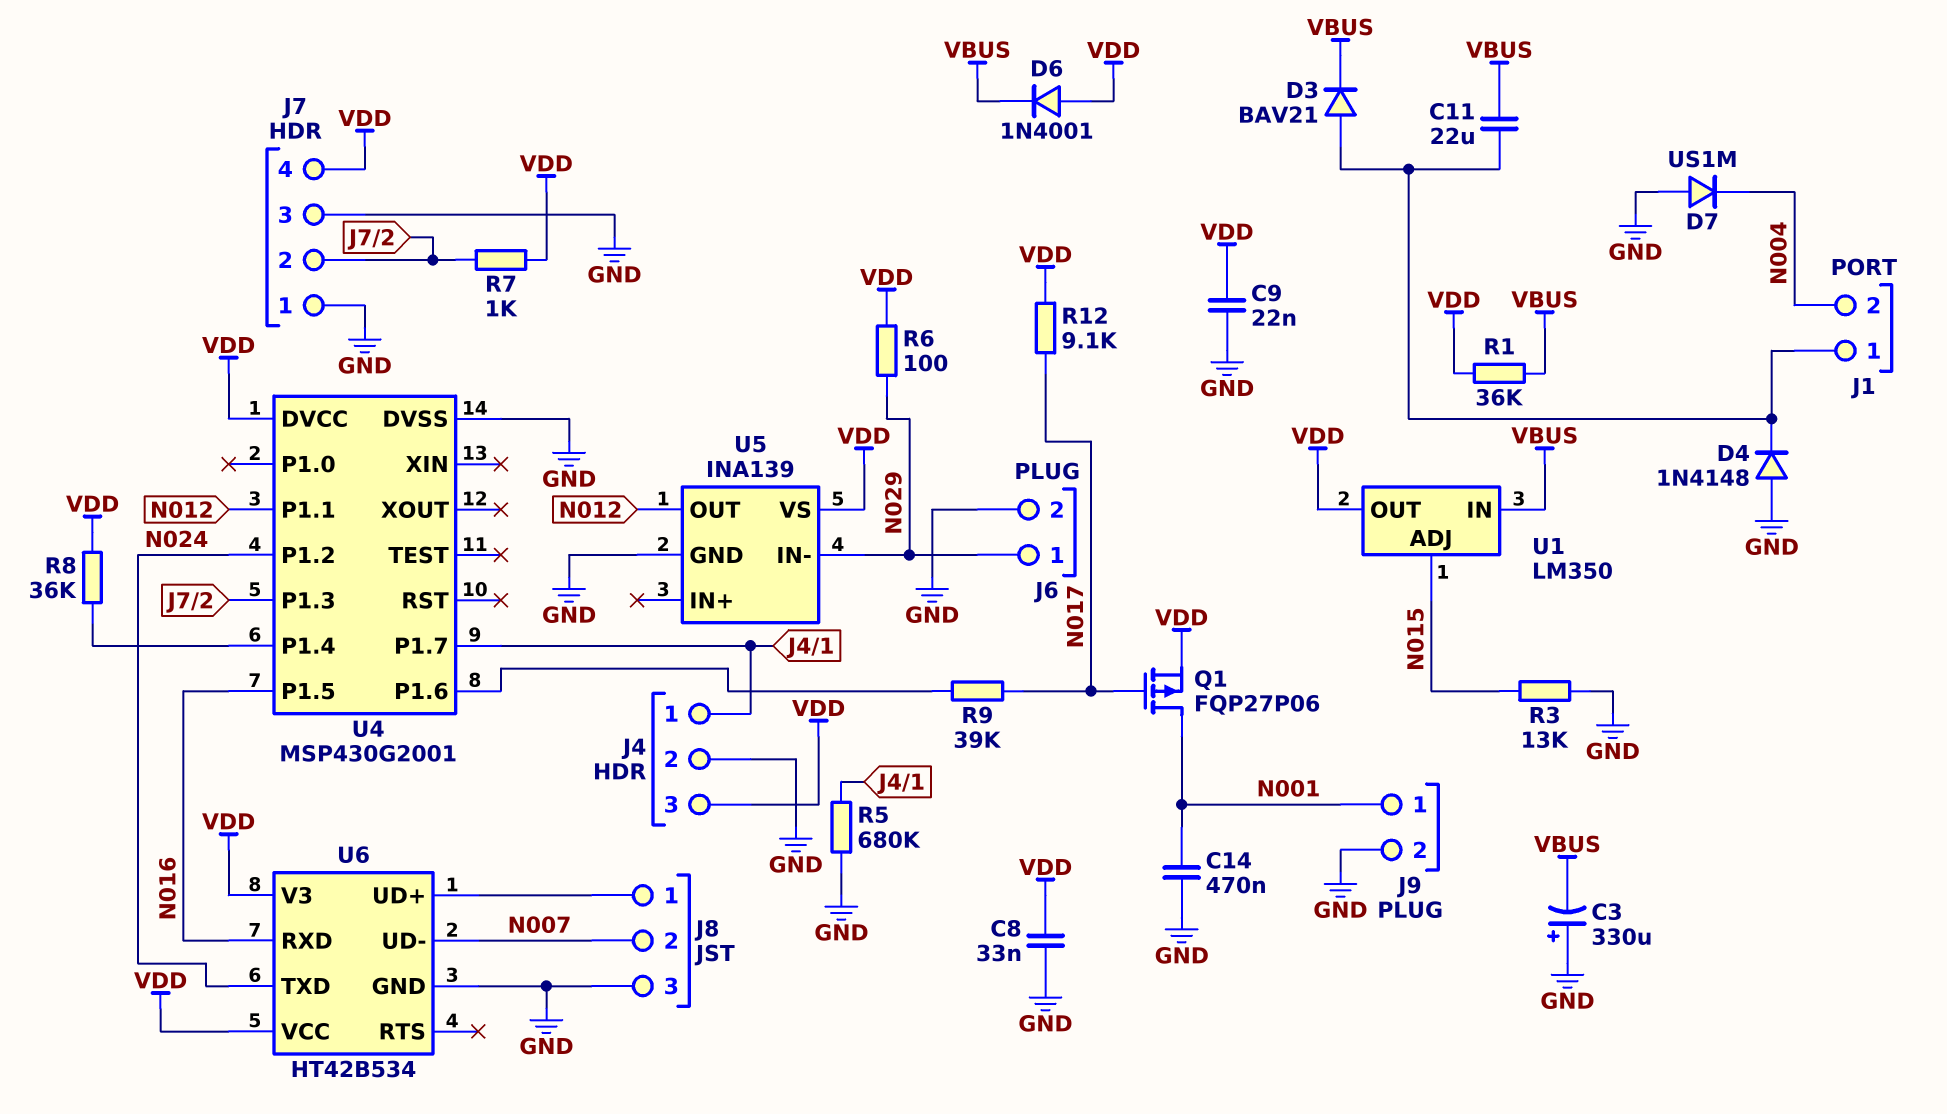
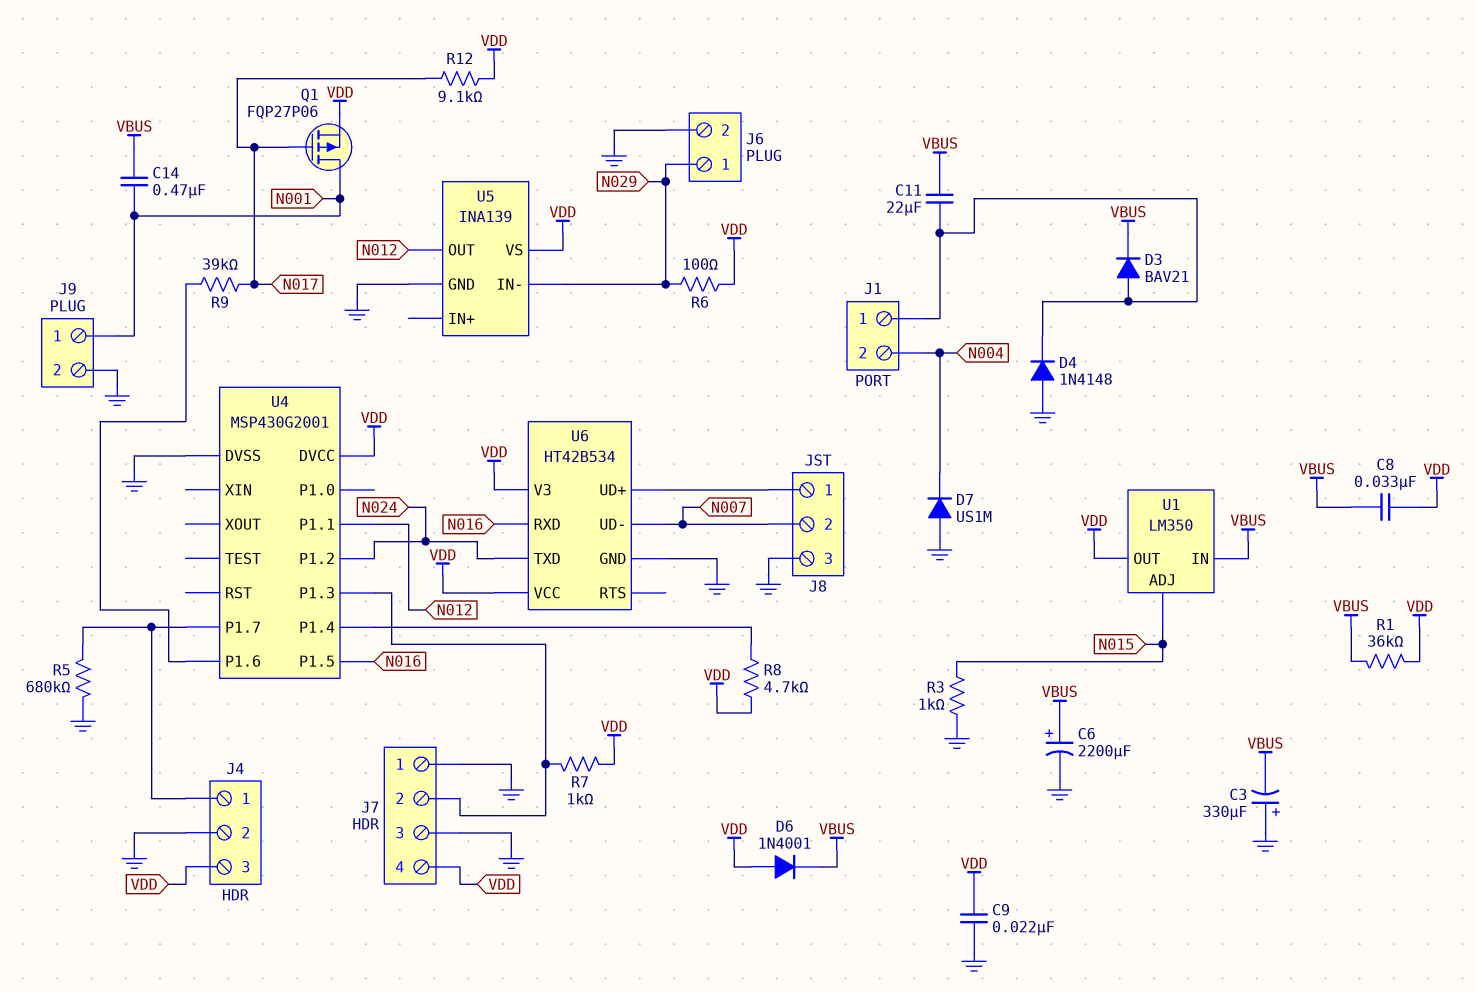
C6: none -> 2200uF (plus VBUS, minus GND)
C8: 33nF (GND, VDD) -> 33nF (VBUS, VDD)
C14: 470nF (GND, N001) -> 470nF (N001, VBUS)
R3: 13k (GND, N015) -> 1k (GND, N015)
R8: 36k (U4/P1.4, VDD) -> 4.7k (U4/P1.4, VDD)

